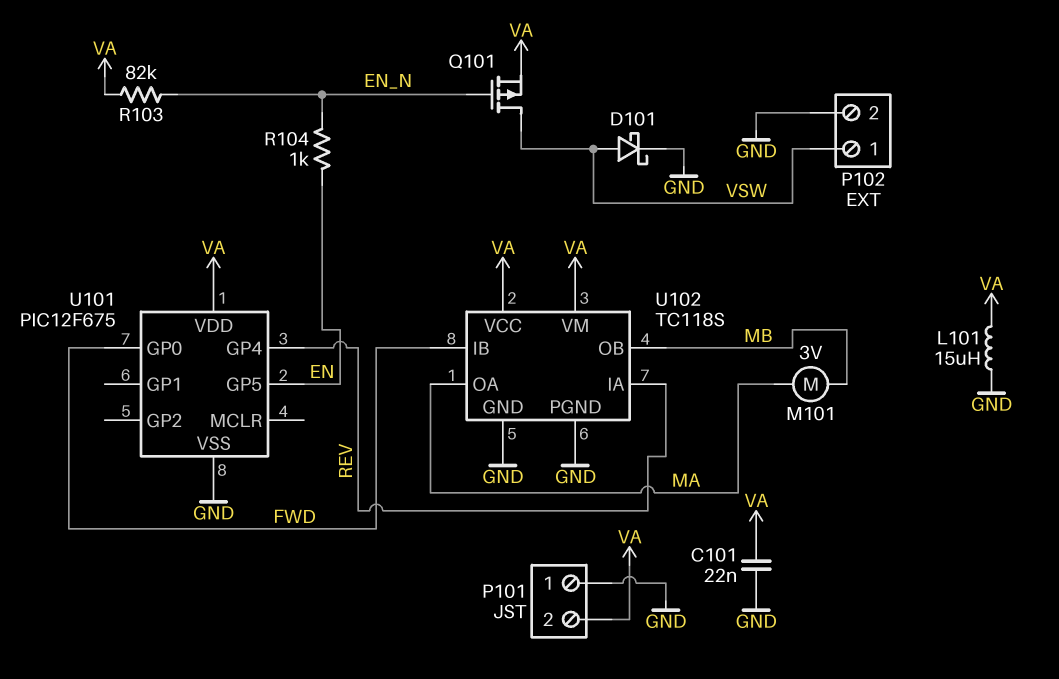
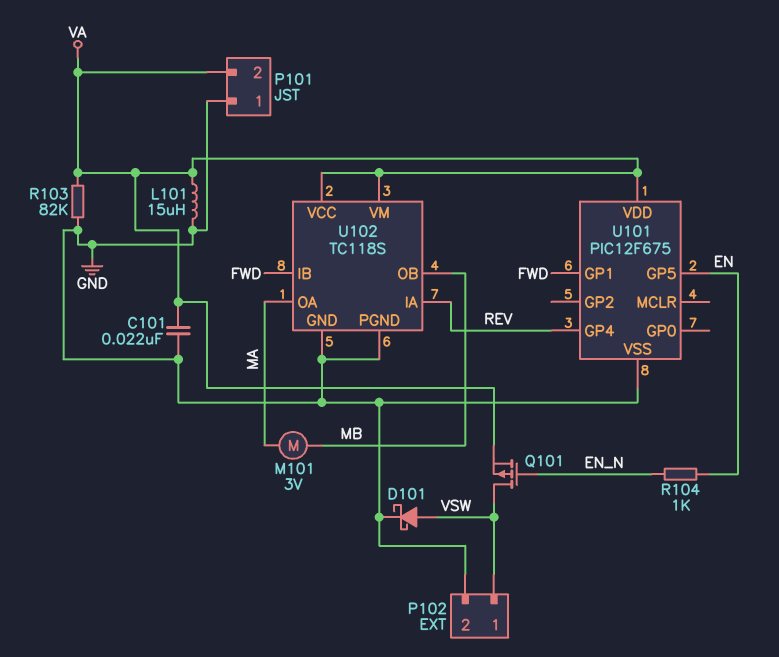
R103: 82k (EN_N, VA) -> 82k (GND, VA)
U101 pin GP0: FWD -> none
U101 pin GP1: none -> FWD

